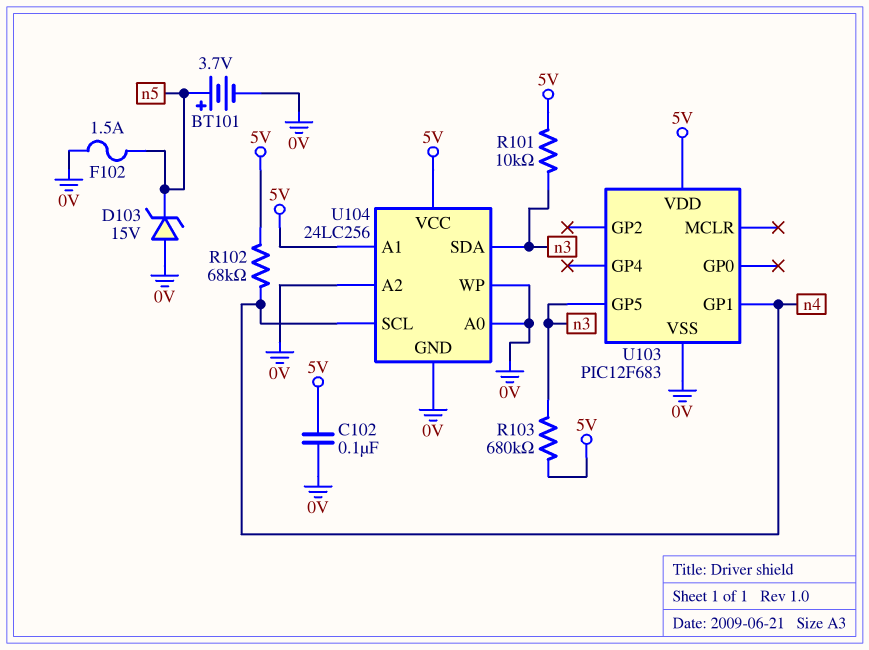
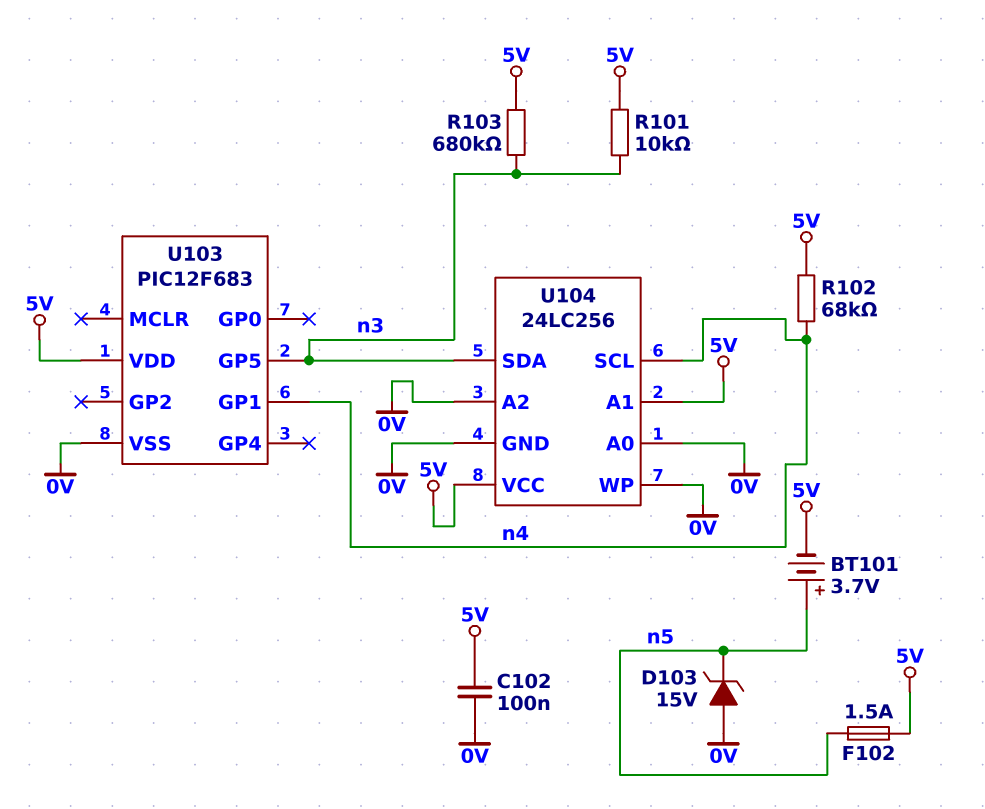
BT101: 3.7V (plus n5, minus 0V) -> 3.7V (plus n5, minus 5V)
F102: 1.5A (0V, n5) -> 1.5A (5V, n5)

